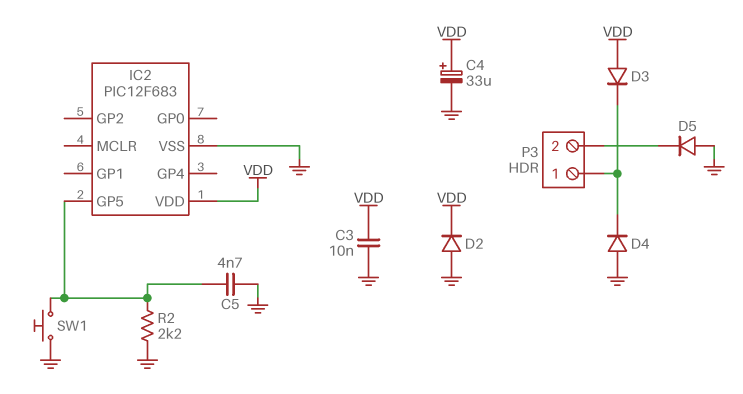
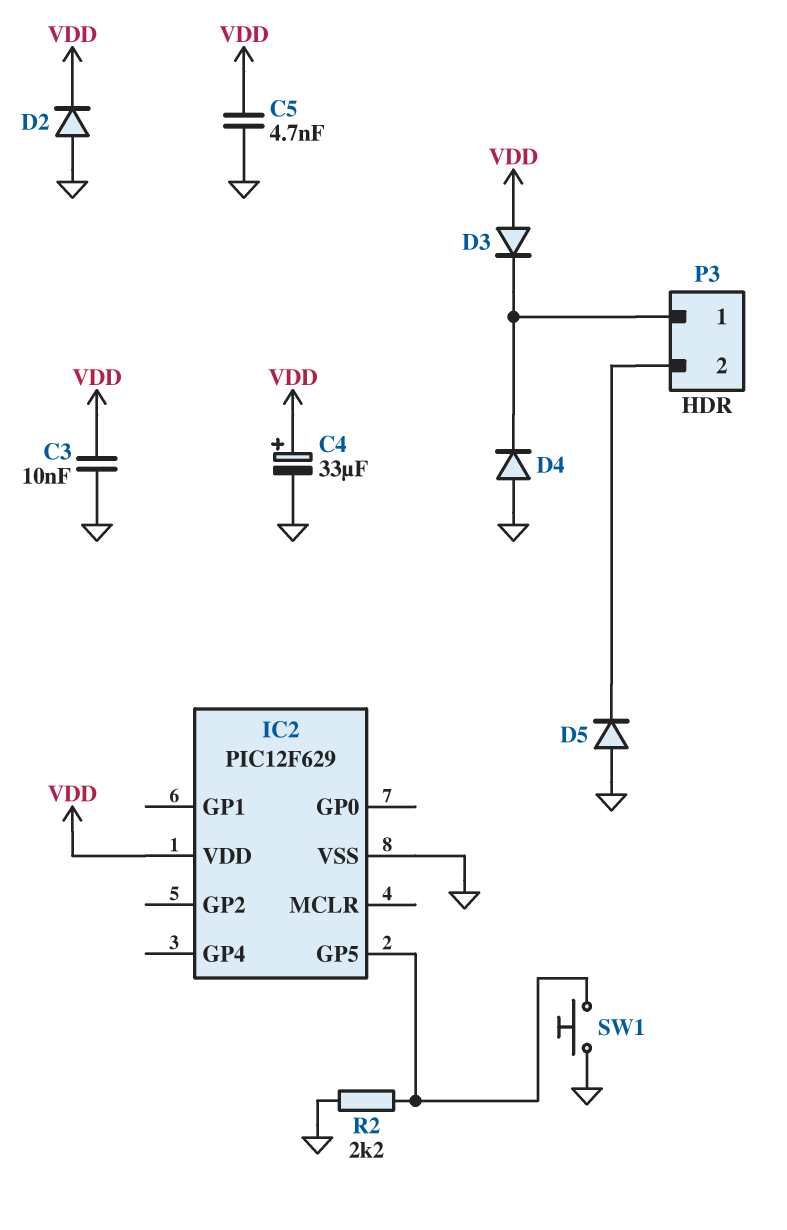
C5: 4.7nF (GND, IC2/GP5) -> 4.7nF (GND, VDD)
IC2: PIC12F683 -> PIC12F629

